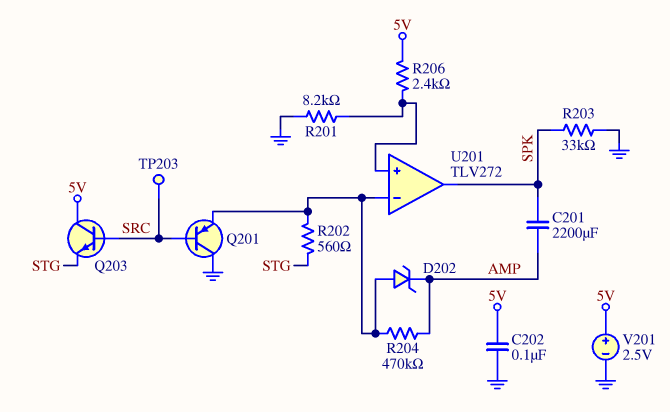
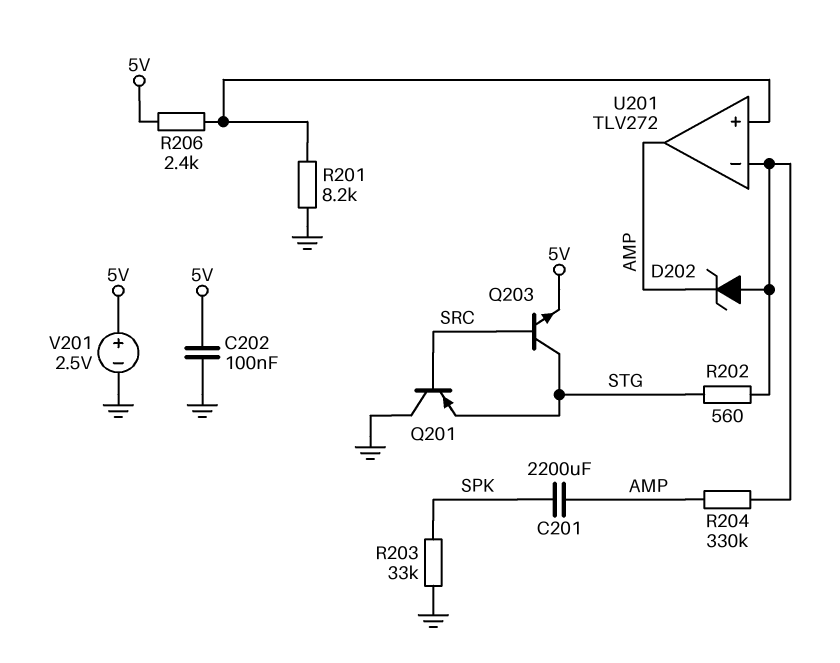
Q201: PNP (B SRC, C GND, E U201/in-) -> PNP (B SRC, C GND, E STG)
Q203: NPN (B SRC, C 5V, E STG) -> NPN (B SRC, C STG, E 5V)
R204: 470k (AMP, U201/in-) -> 330k (AMP, U201/in-)
TP203: test point (SRC) -> none
U201 pin out: SPK -> AMP

